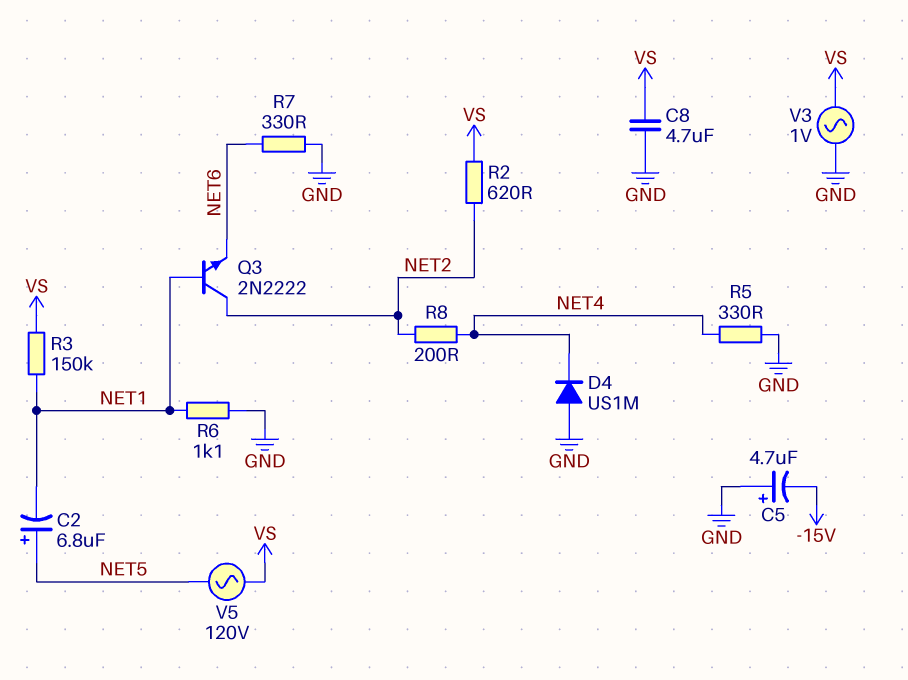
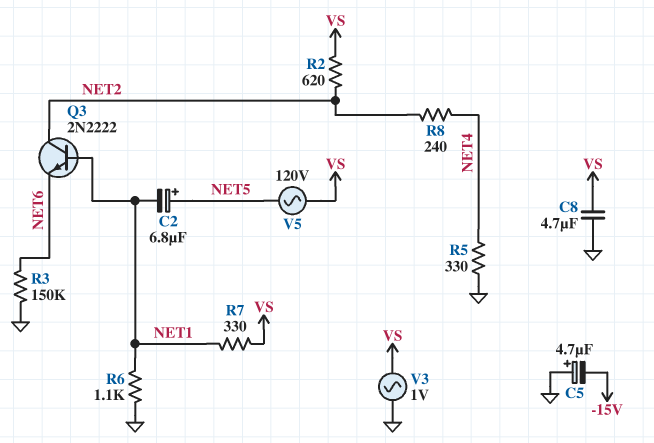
D4: diode US1M (A GND, K NET4) -> none
R3: 150k (NET1, VS) -> 150k (GND, NET6)
R7: 330 (GND, NET6) -> 330 (NET1, VS)
R8: 200 (NET2, NET4) -> 240 (NET2, NET4)

